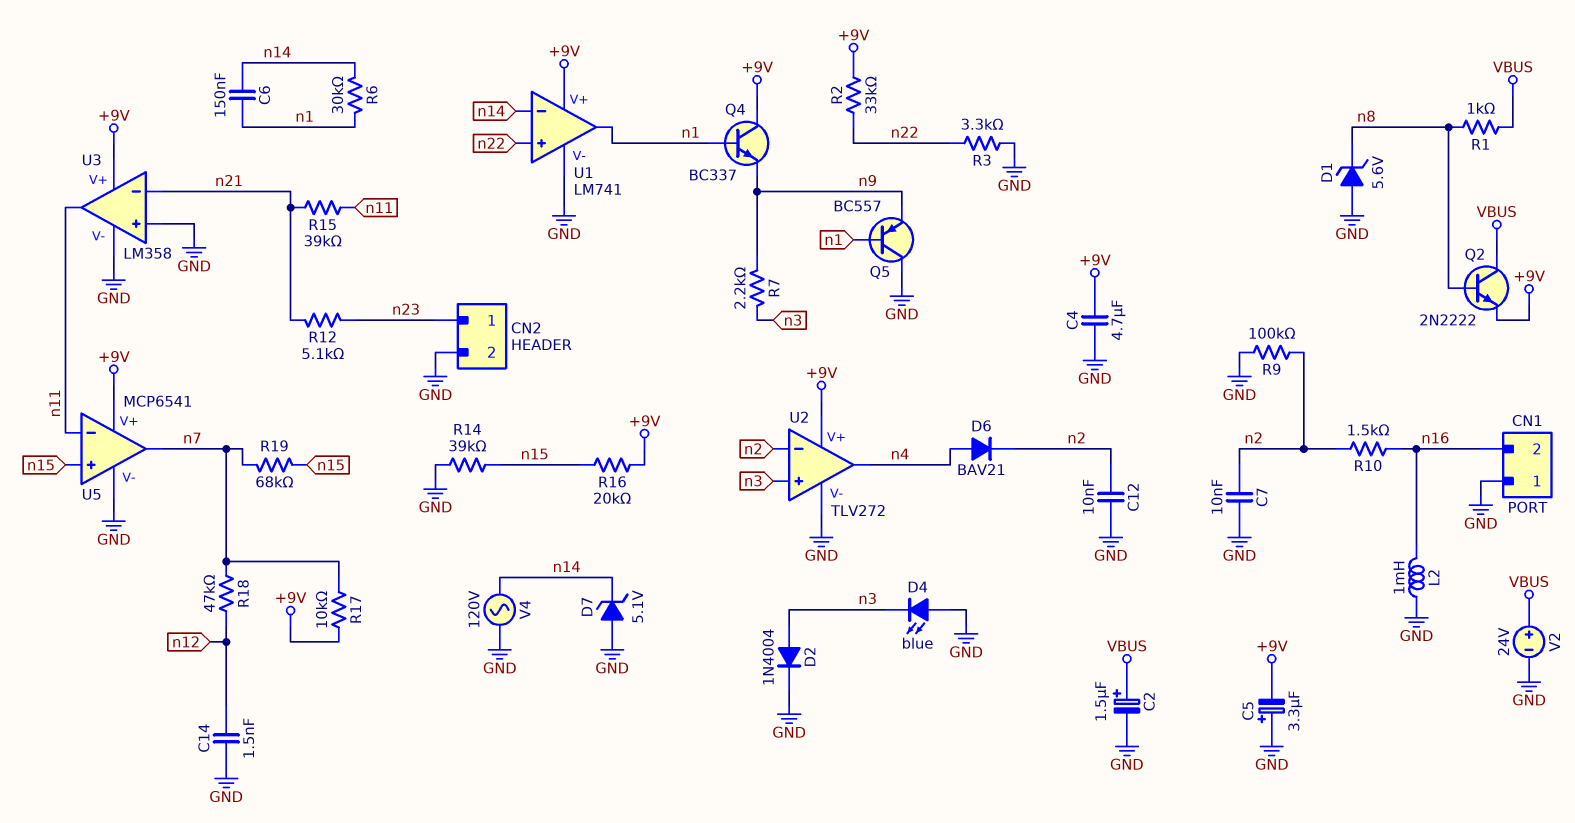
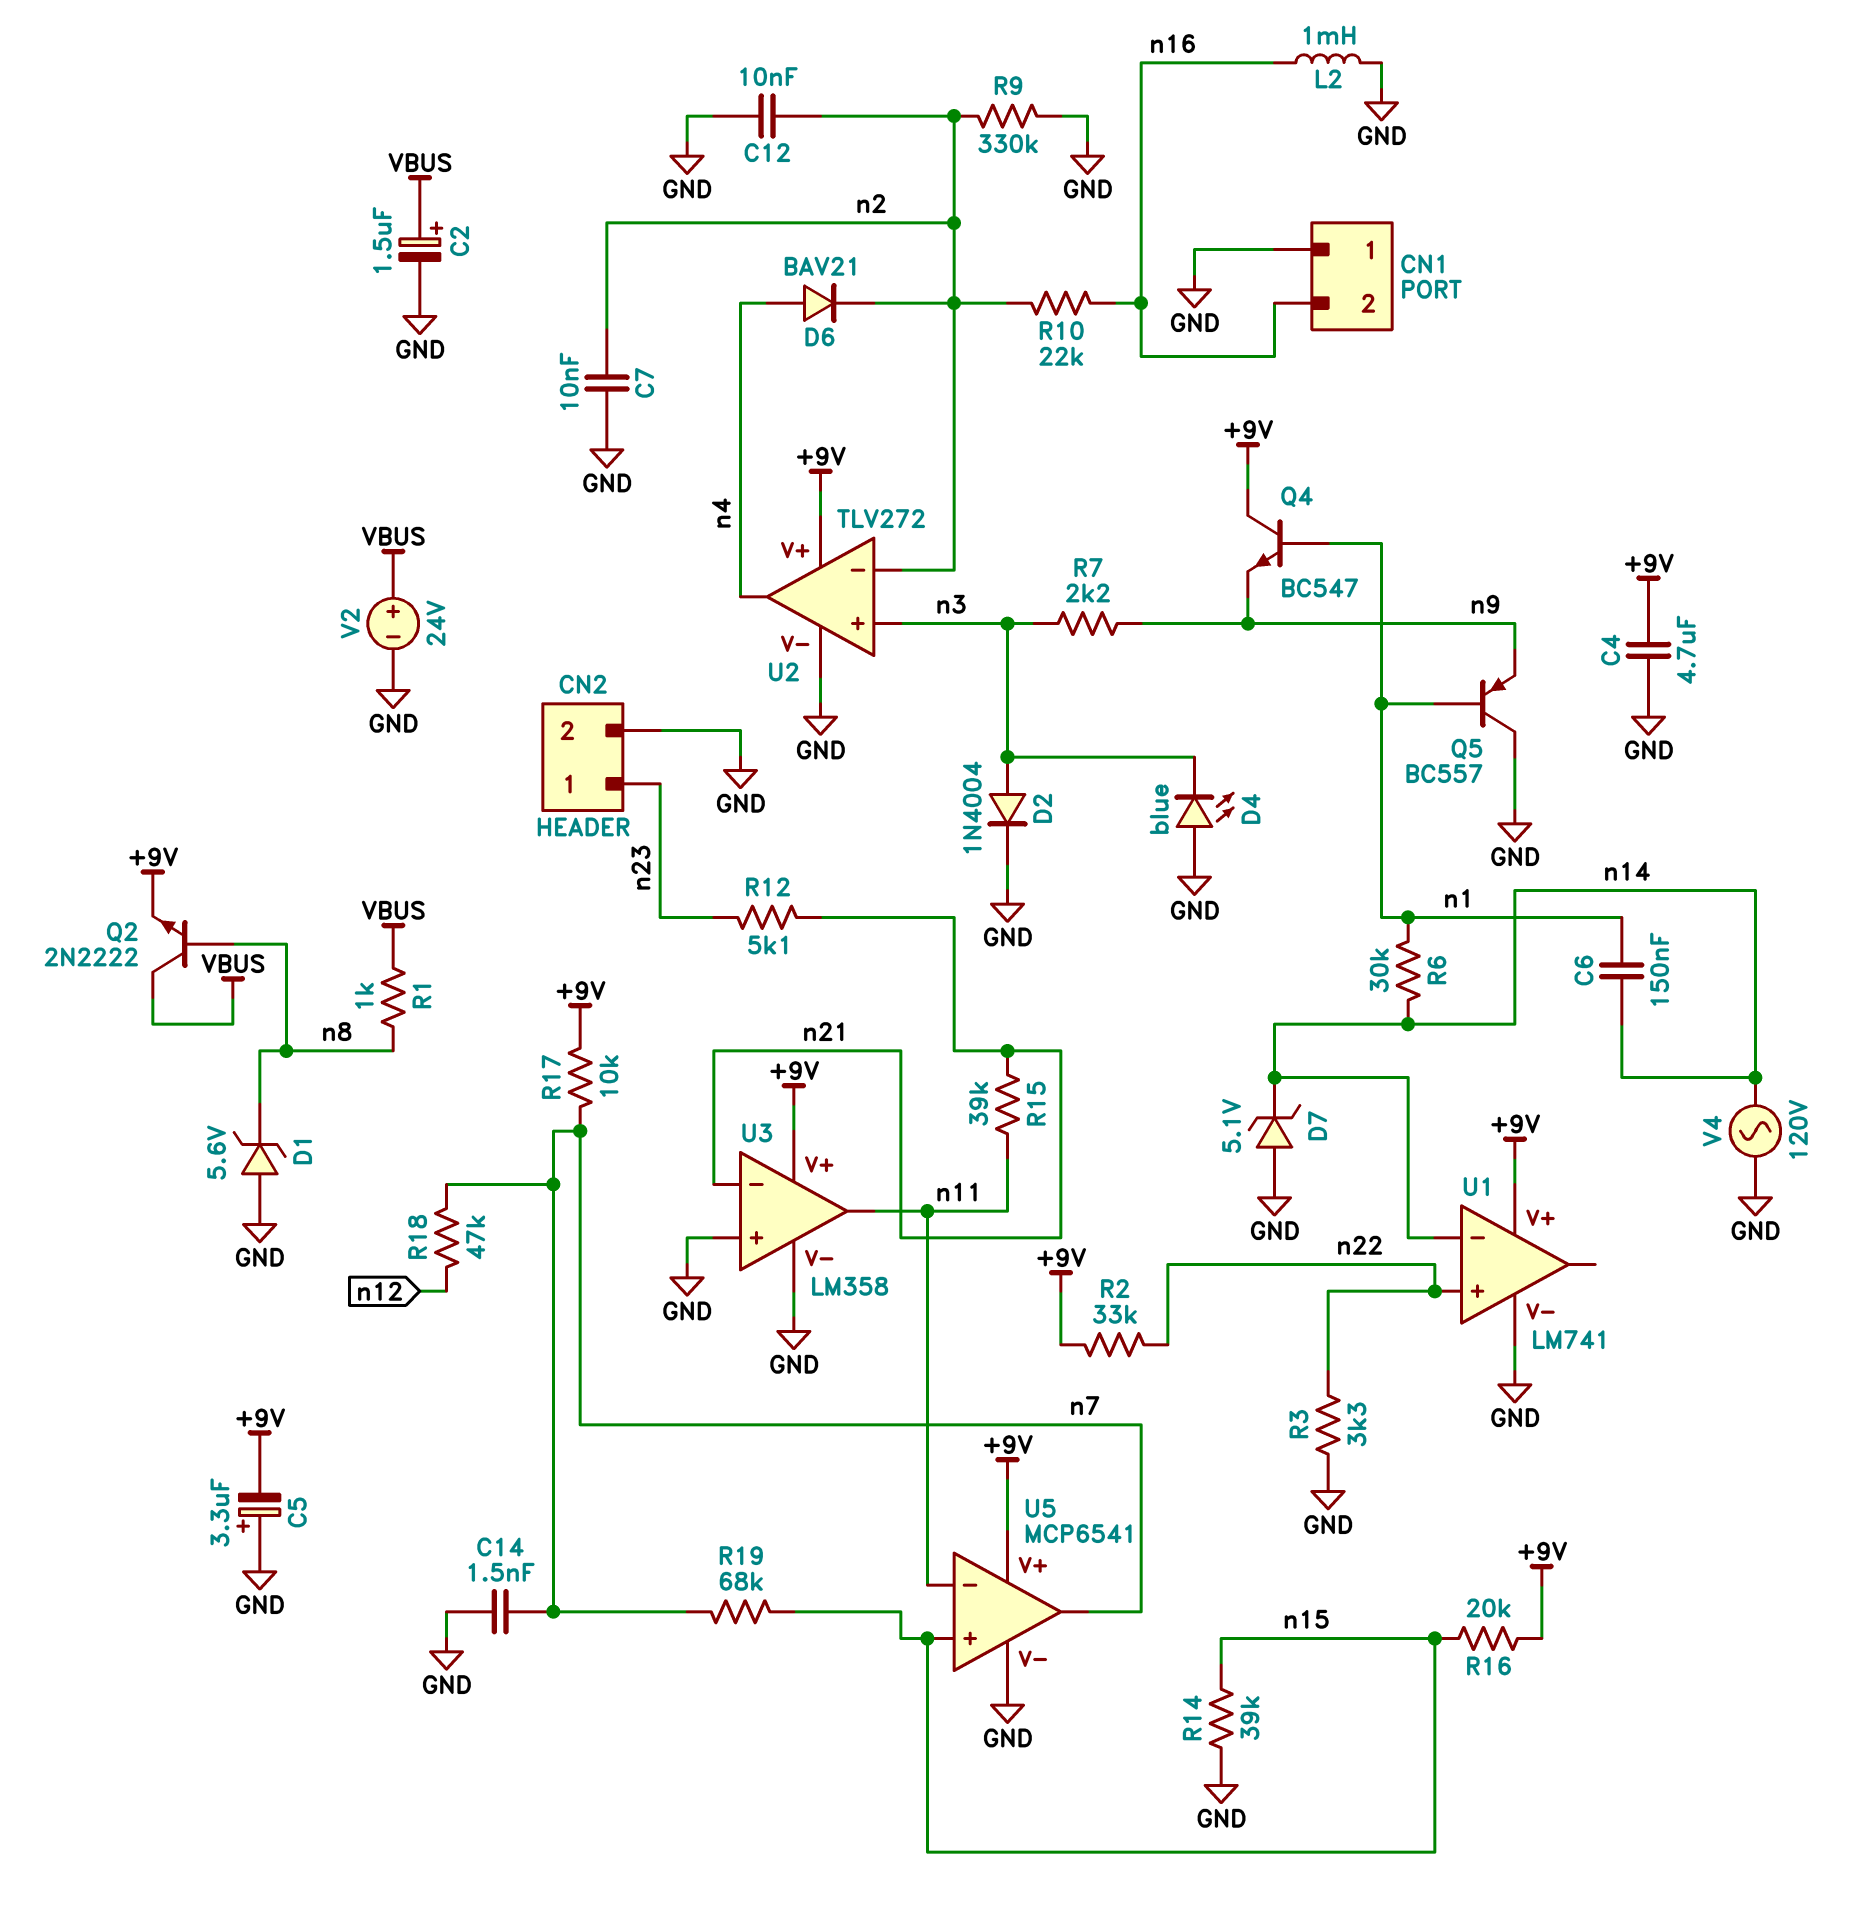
C14: 1.5nF (GND, n12) -> 1.5nF (GND, n7)
Q4: NPN BC337 (B n1, C +9V, E n9) -> NPN BC547 (B n1, C +9V, E n9)
R9: 100k (GND, n2) -> 330k (GND, n2)
R10: 1.5k (n2, n16) -> 22k (n2, n16)
U1 pin out: n1 -> none

